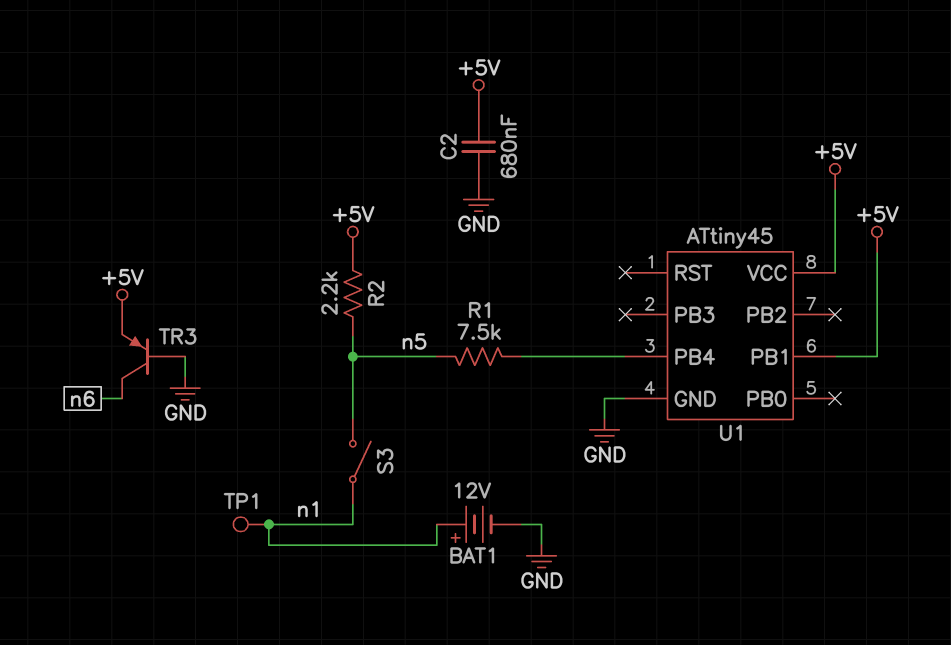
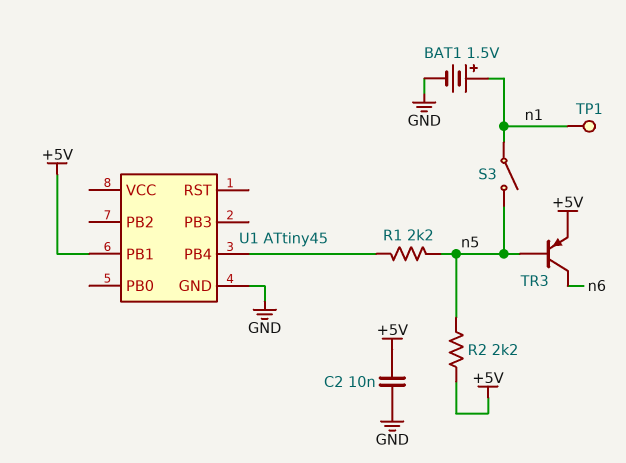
BAT1: 12V (plus n1, minus GND) -> 1.5V (plus n1, minus GND)
C2: 680nF (+5V, GND) -> 10nF (+5V, GND)
R1: 7.5k (U1/PB4, n5) -> 2.2k (U1/PB4, n5)
TR3: PNP (B GND, C n6, E +5V) -> PNP (B n5, C n6, E +5V)
U1 pin VCC: +5V -> none

